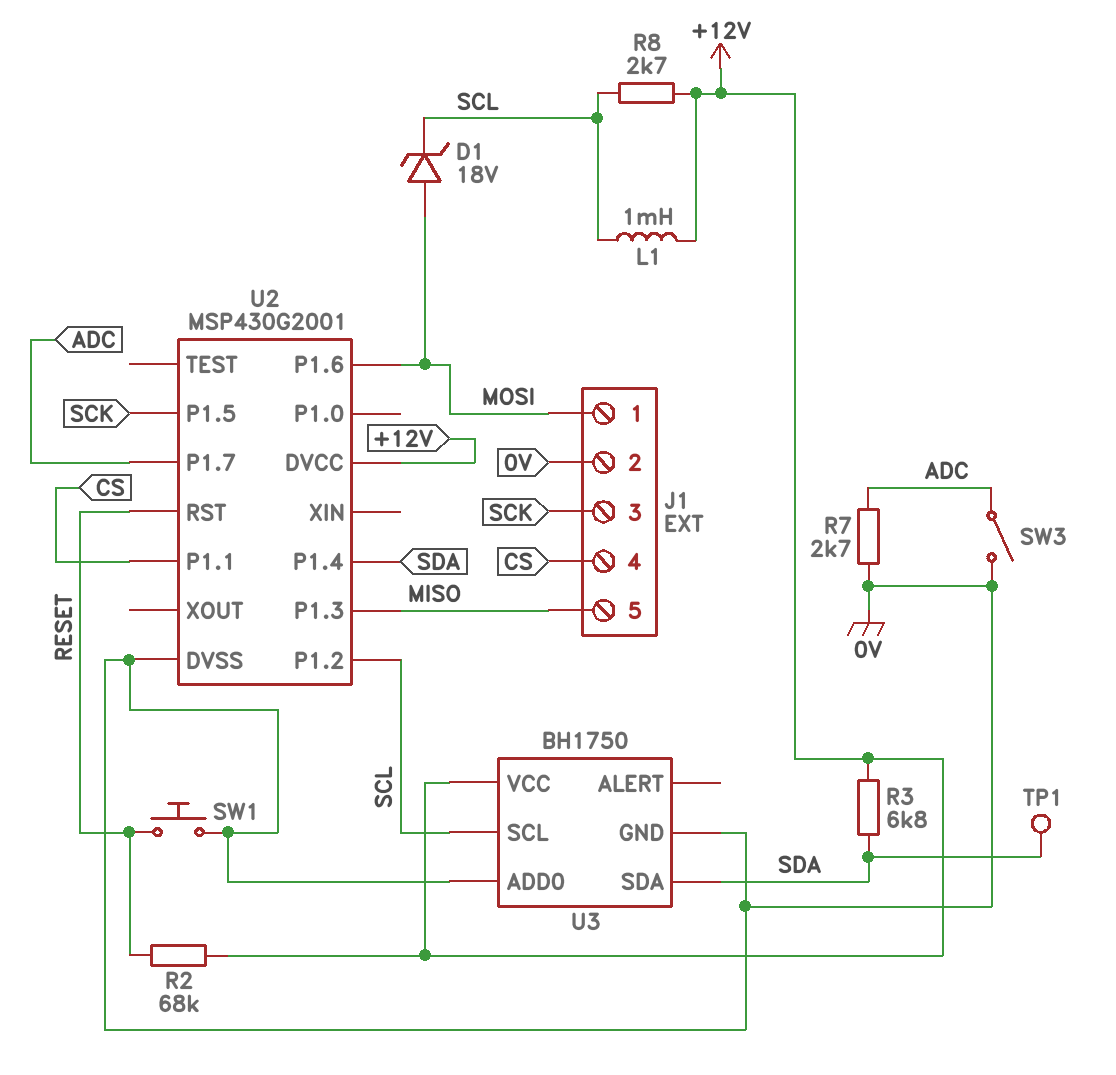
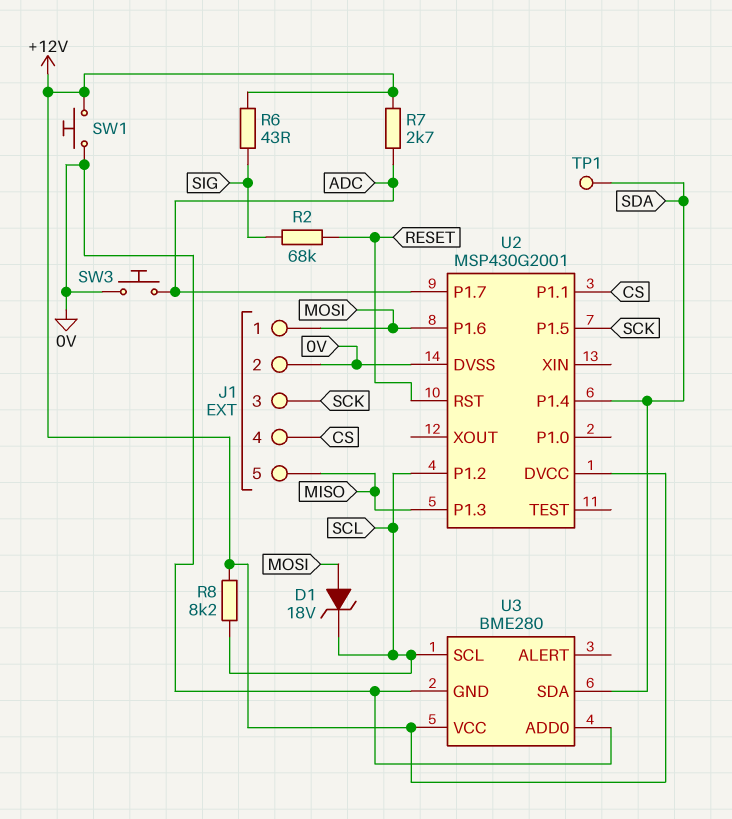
L1: 1mH (+12V, SCL) -> none
R2: 68k (+12V, RESET) -> 68k (RESET, SIG)
R3: 6.8k (+12V, SDA) -> none
R6: none -> 43 (+12V, SIG)
R7: 2.7k (0V, ADC) -> 2.7k (+12V, ADC)
R8: 2.7k (+12V, SCL) -> 8.2k (+12V, SCL)
SW1: button (0V, RESET) -> button (+12V, 0V)
SW3: switch (0V, ADC) -> button (0V, ADC)
U3: BH1750 -> BME280

